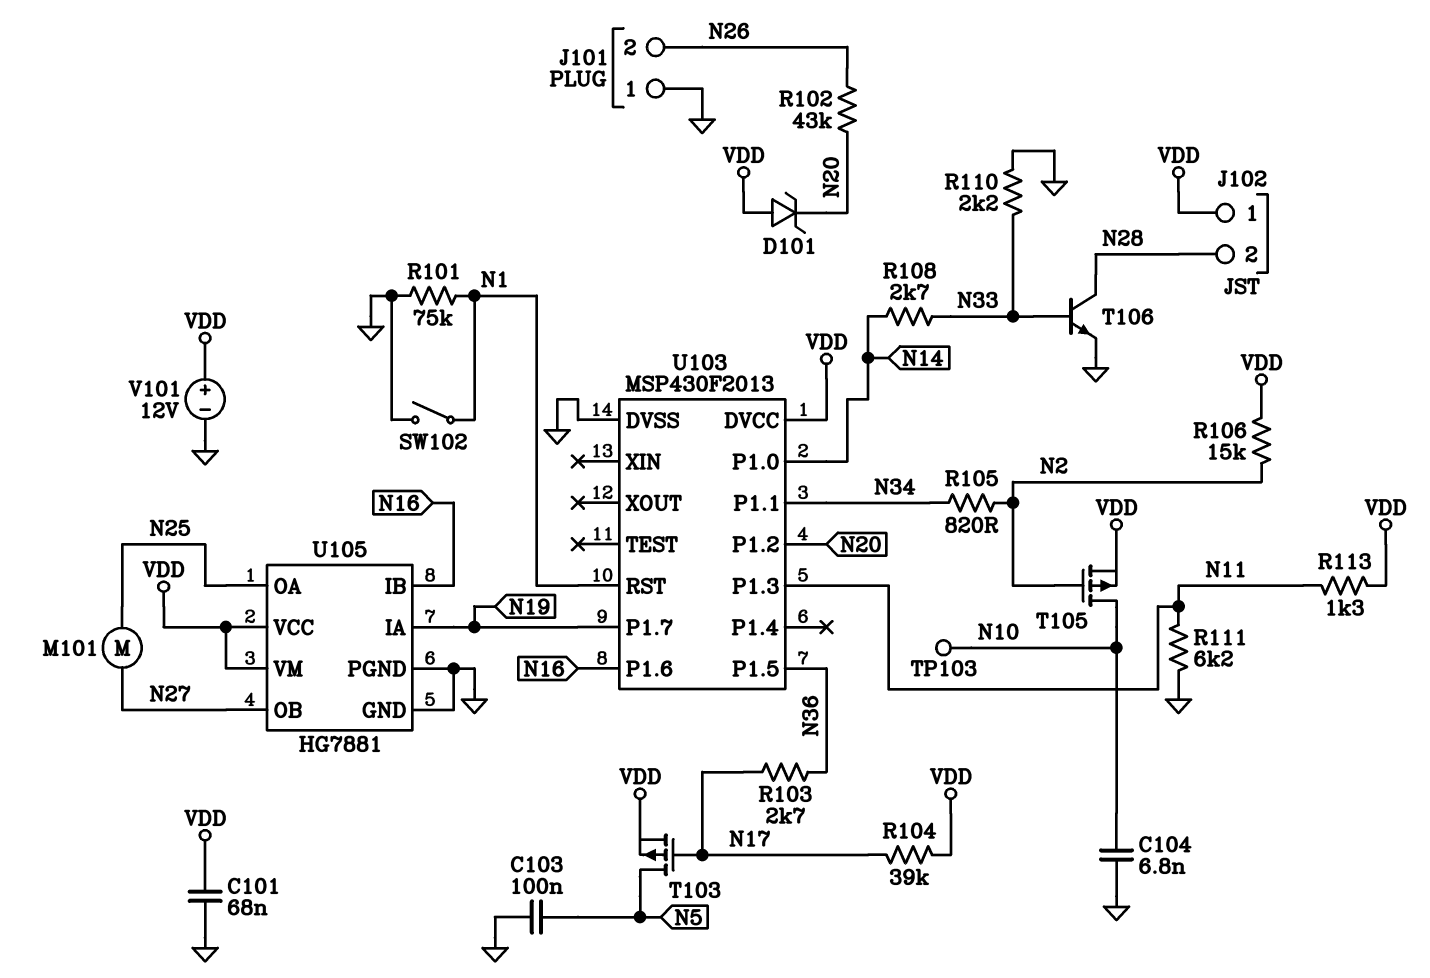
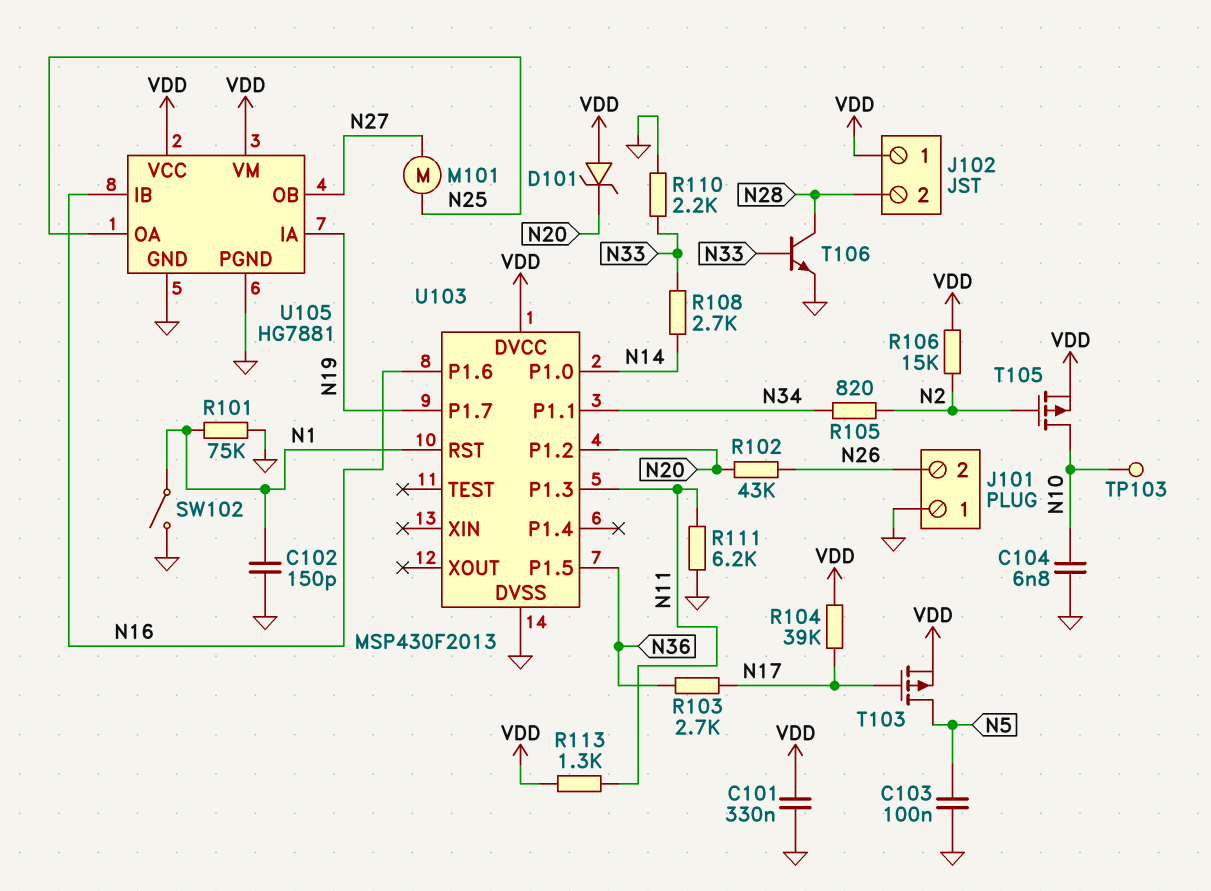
C101: 68nF (GND, VDD) -> 330nF (GND, VDD)
C102: none -> 150pF (GND, N1)
V101: 12V (plus VDD, minus GND) -> none

